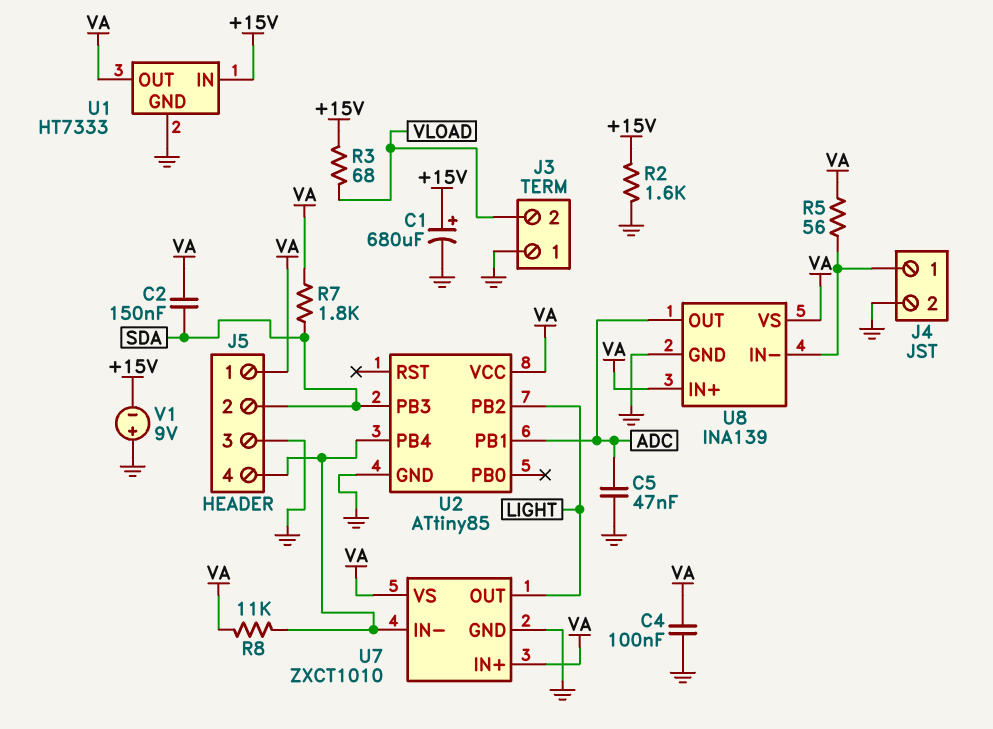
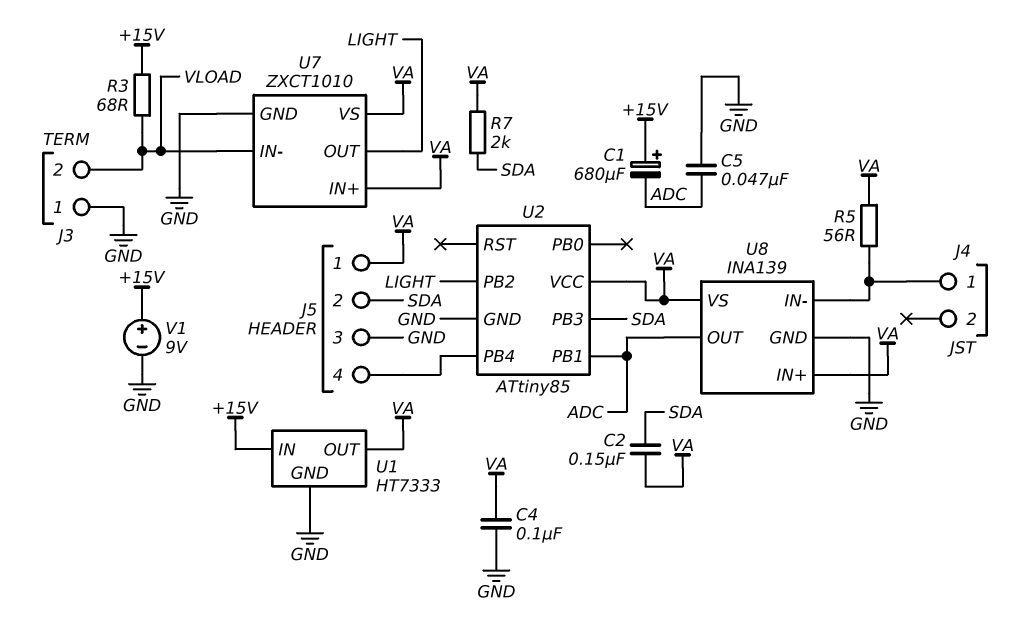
C1: 680uF (plus +15V, minus GND) -> 680uF (plus +15V, minus ADC)
J4 pin 2: GND -> none
R2: 1.6k (+15V, GND) -> none
R7: 1.8k (SDA, VA) -> 2k (SDA, VA)
R8: 11k (J5/4, VA) -> none
U7 pin IN-: J5/4 -> VLOAD
V1: 9V (plus GND, minus +15V) -> 9V (plus +15V, minus GND)

